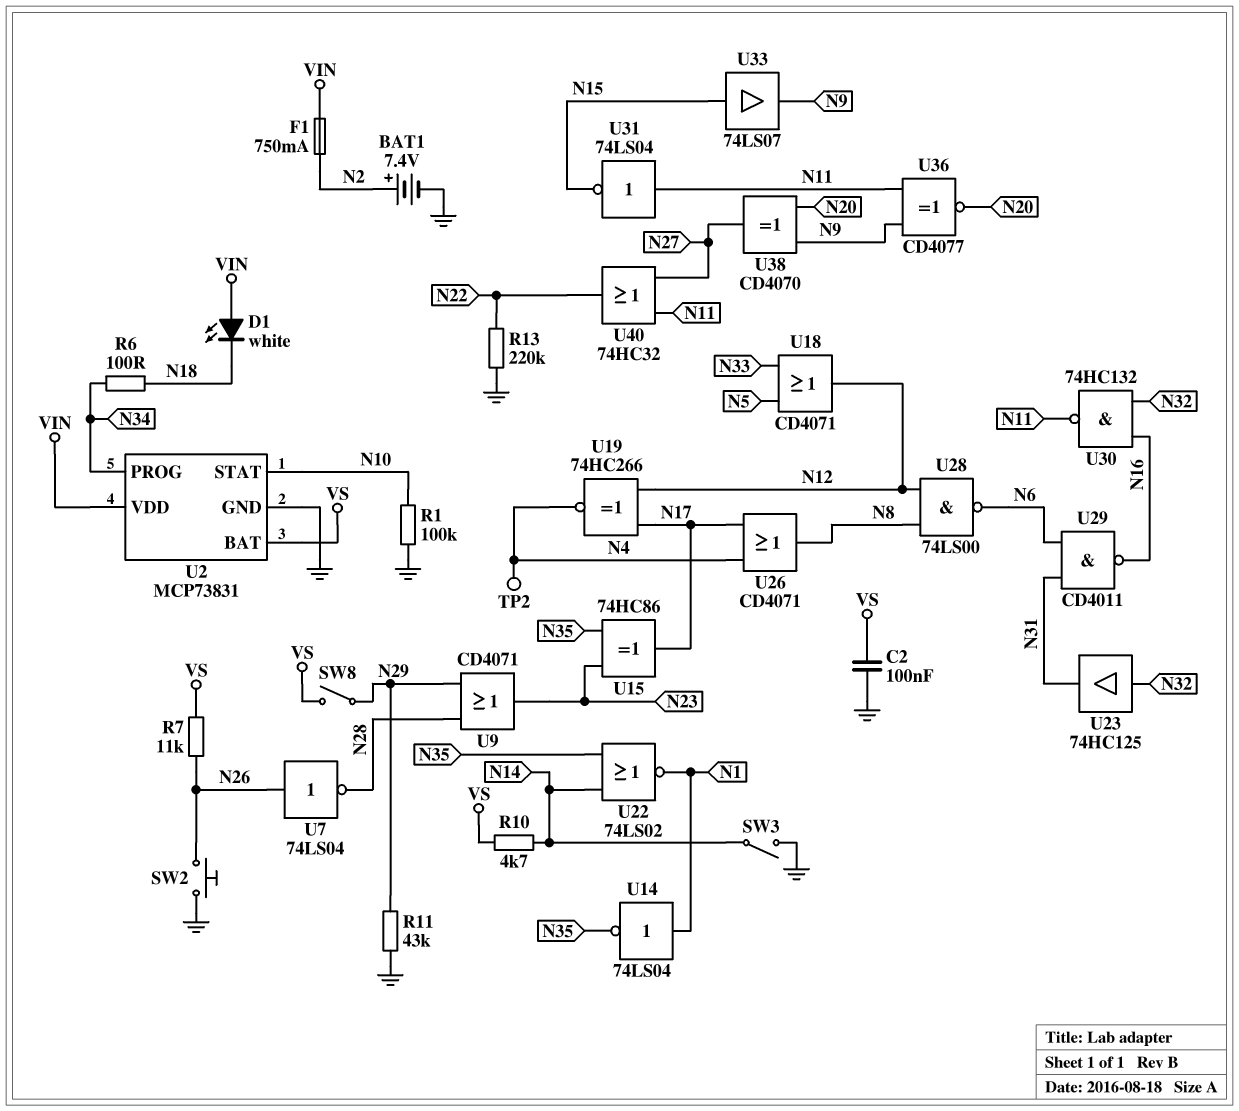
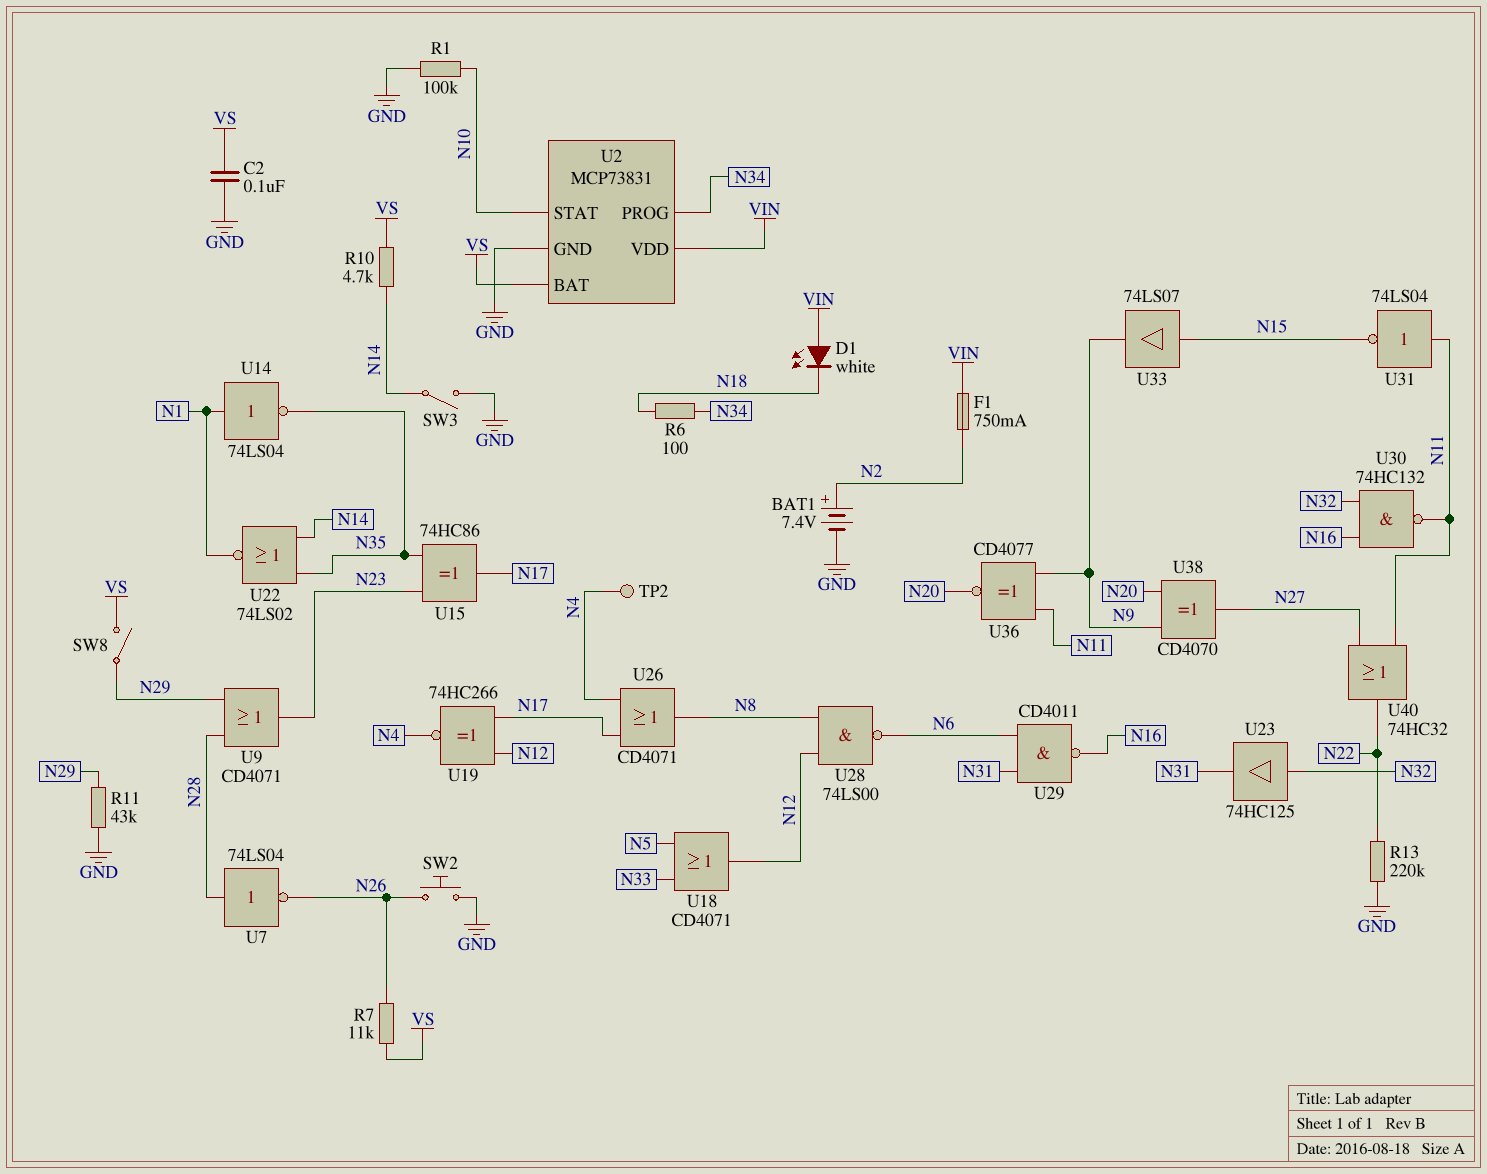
U7: NOT 74LS04 (in N26, out N28) -> NOT 74LS04 (in N28, out N26)

